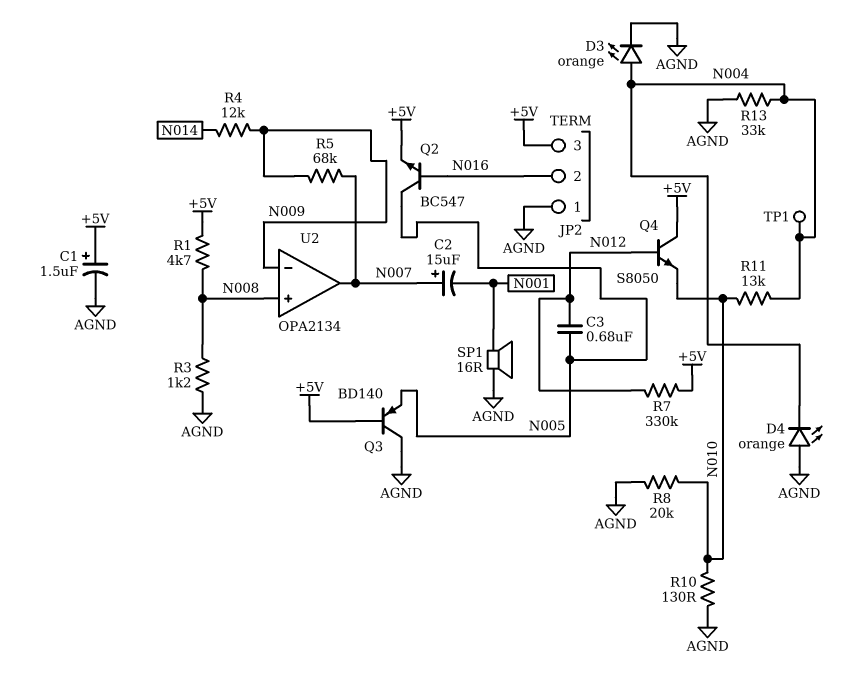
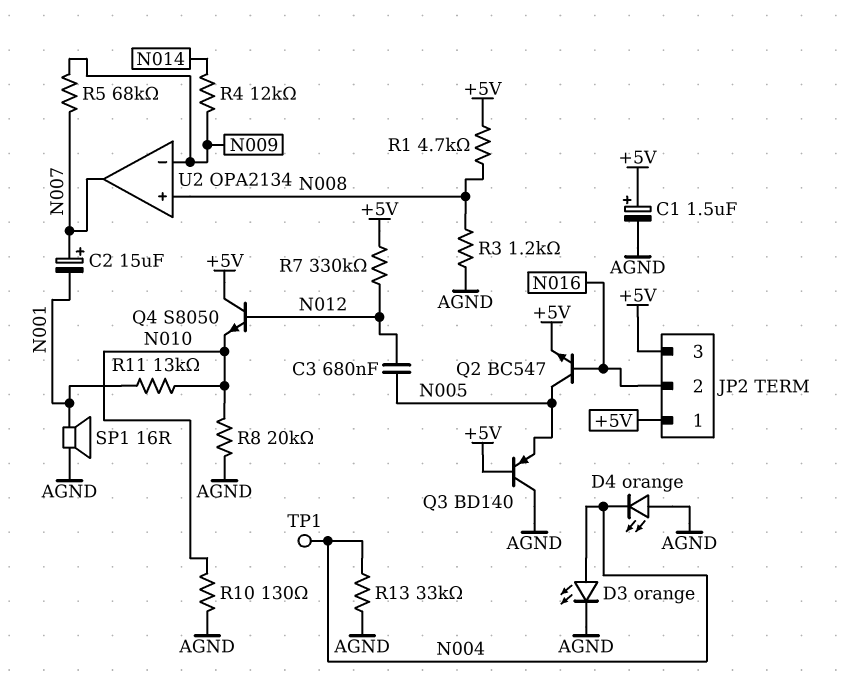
JP2 pin 1: AGND -> +5V
R11: 13k (N004, N010) -> 13k (N001, N010)

